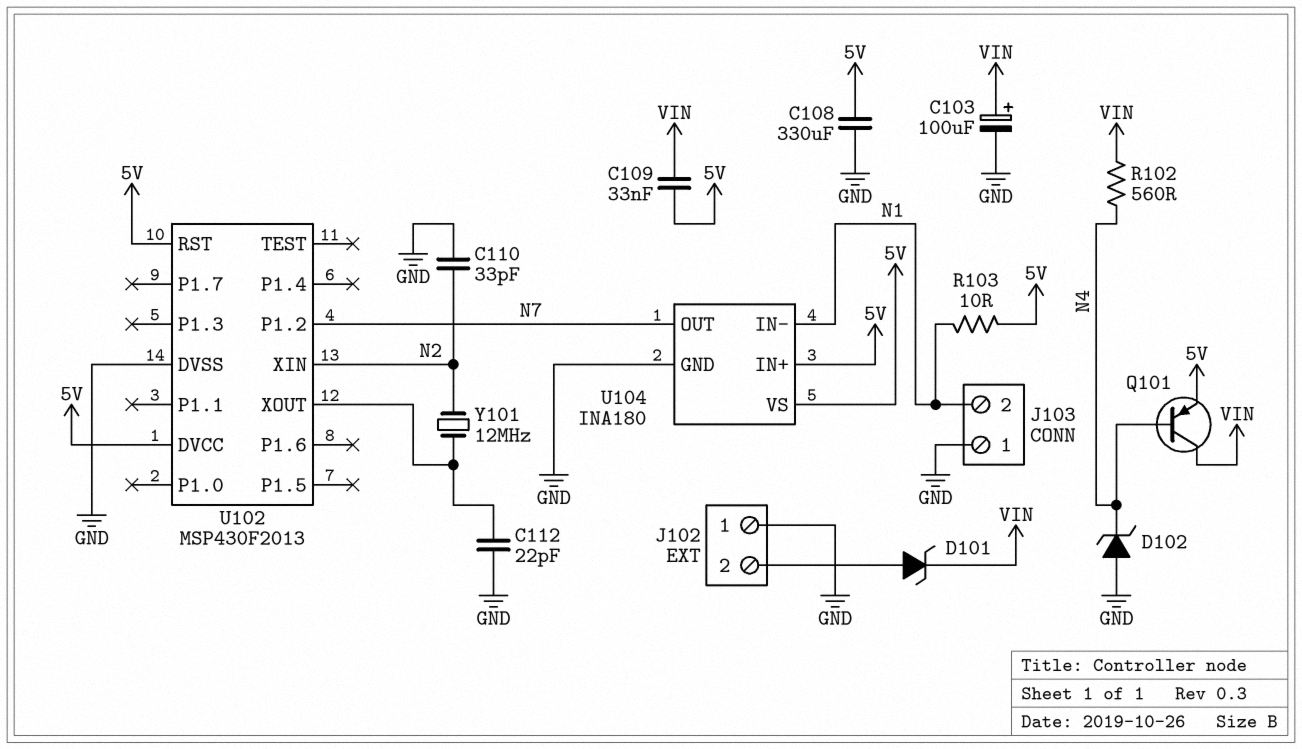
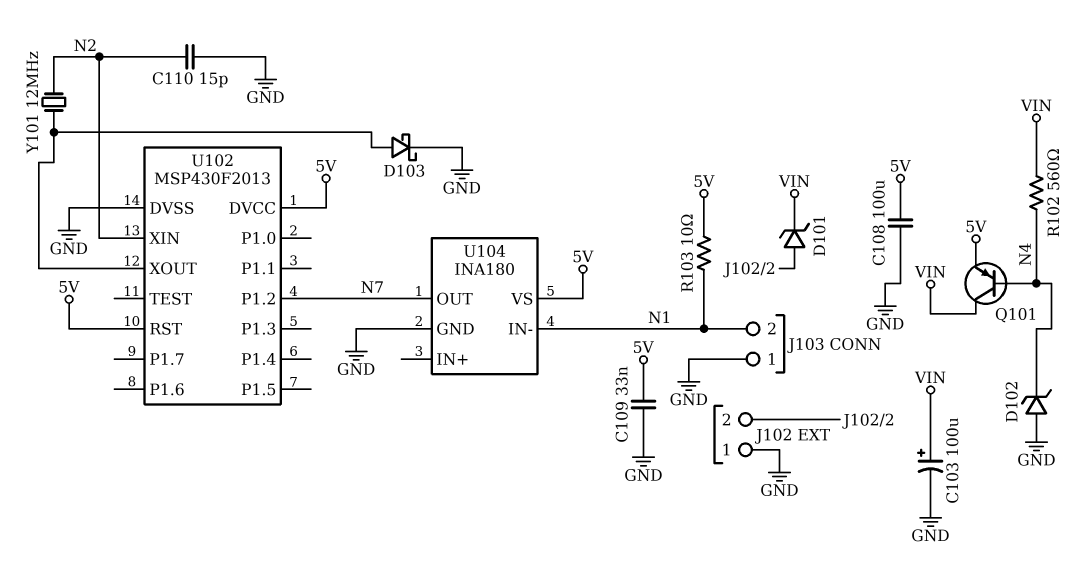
C108: 330uF (5V, GND) -> 100uF (5V, GND)
C109: 33nF (5V, VIN) -> 33nF (5V, GND)
C110: 33pF (GND, N2) -> 15pF (GND, N2)
C112: 22pF (GND, U102/XOUT) -> none
D103: none -> schottky (A U102/XOUT, K GND)
U104 pin IN+: 5V -> none

